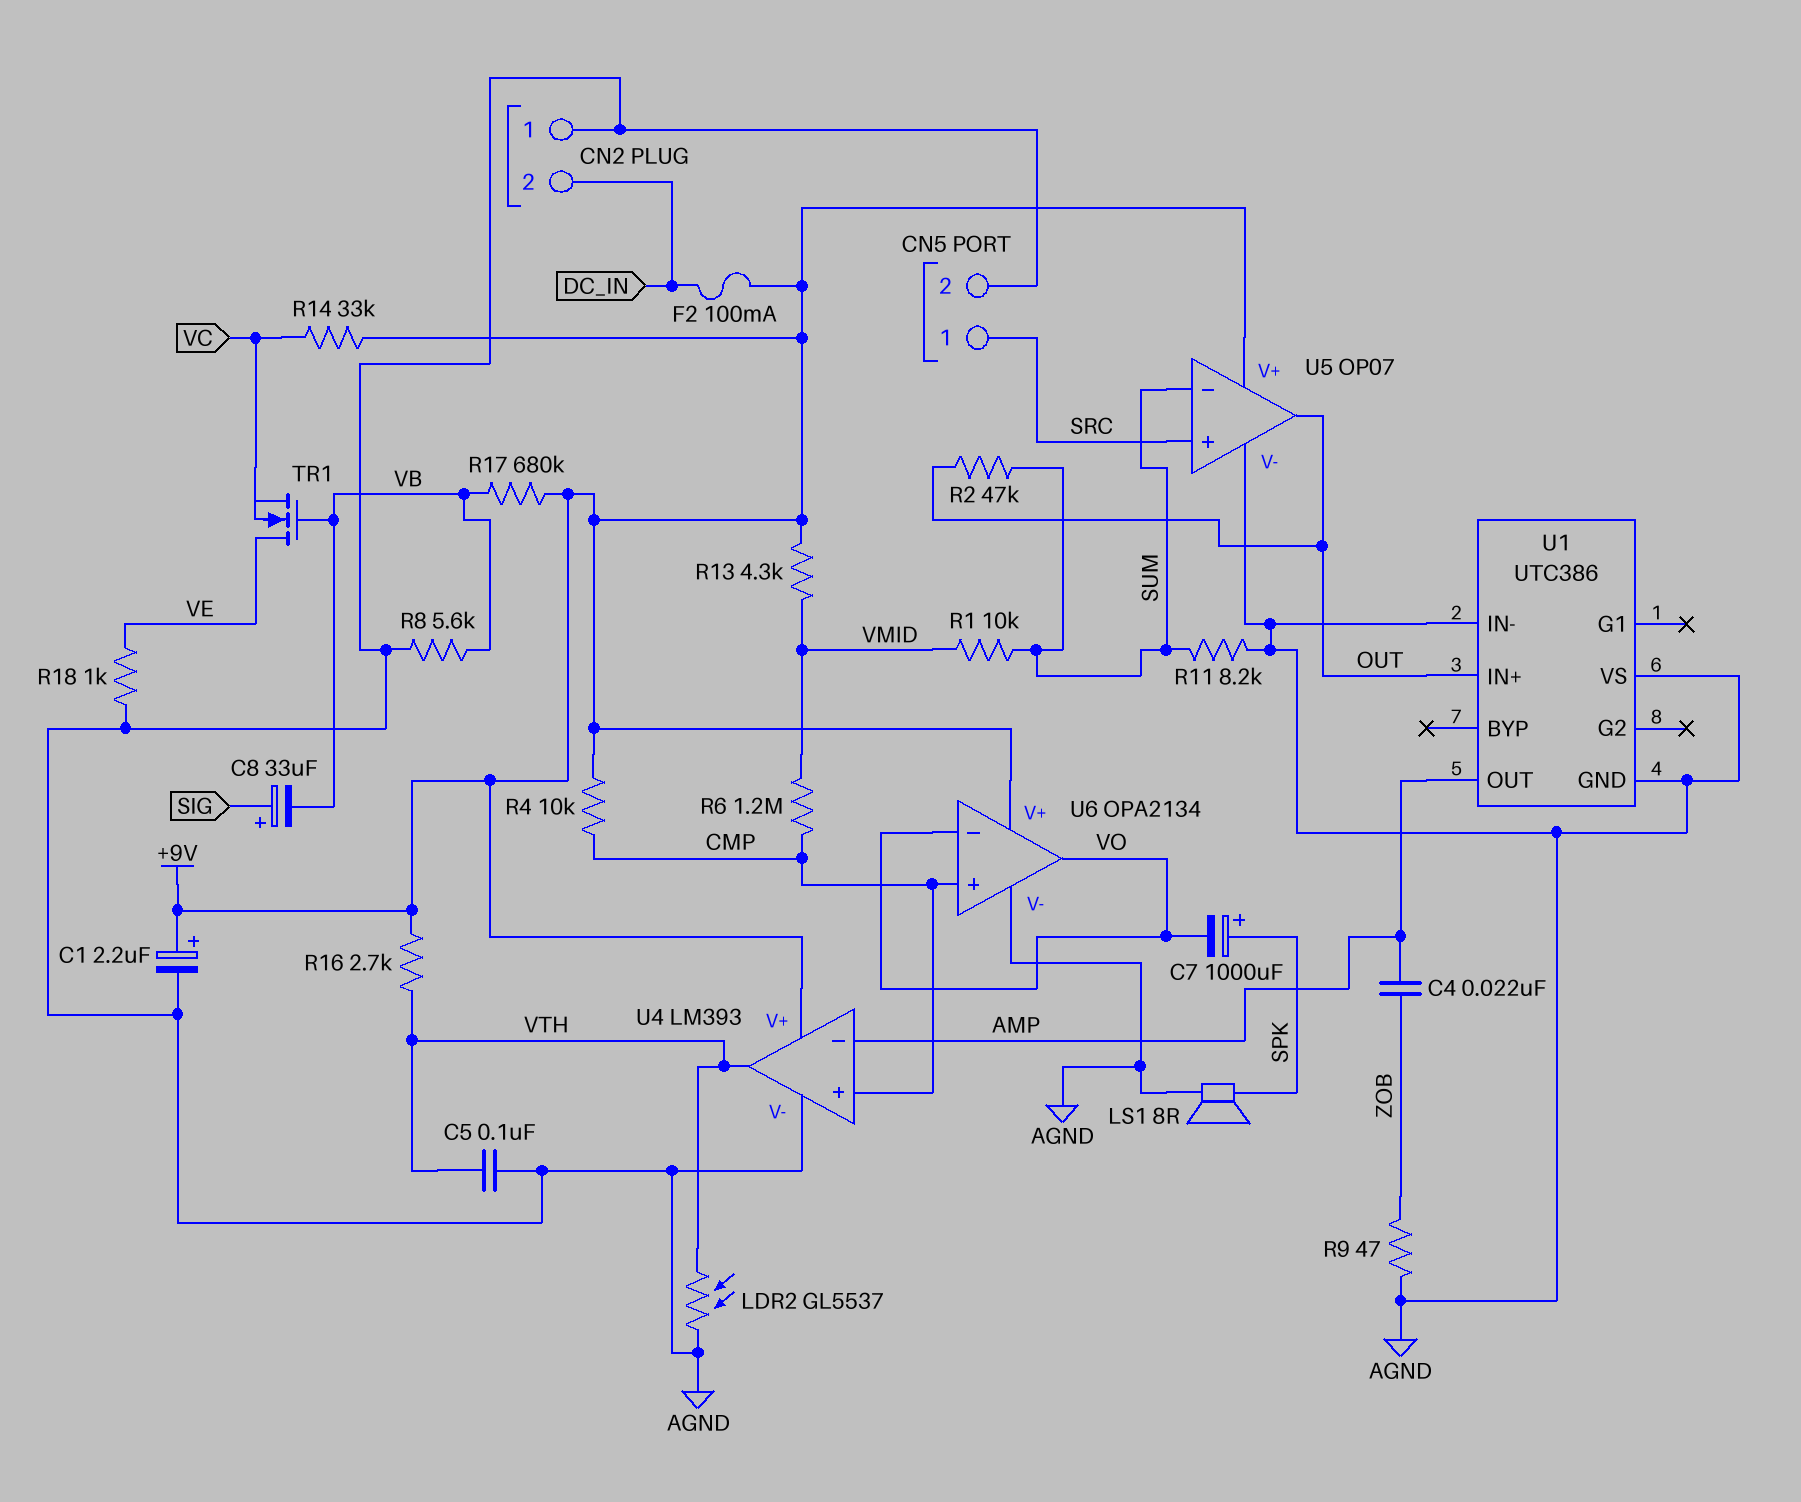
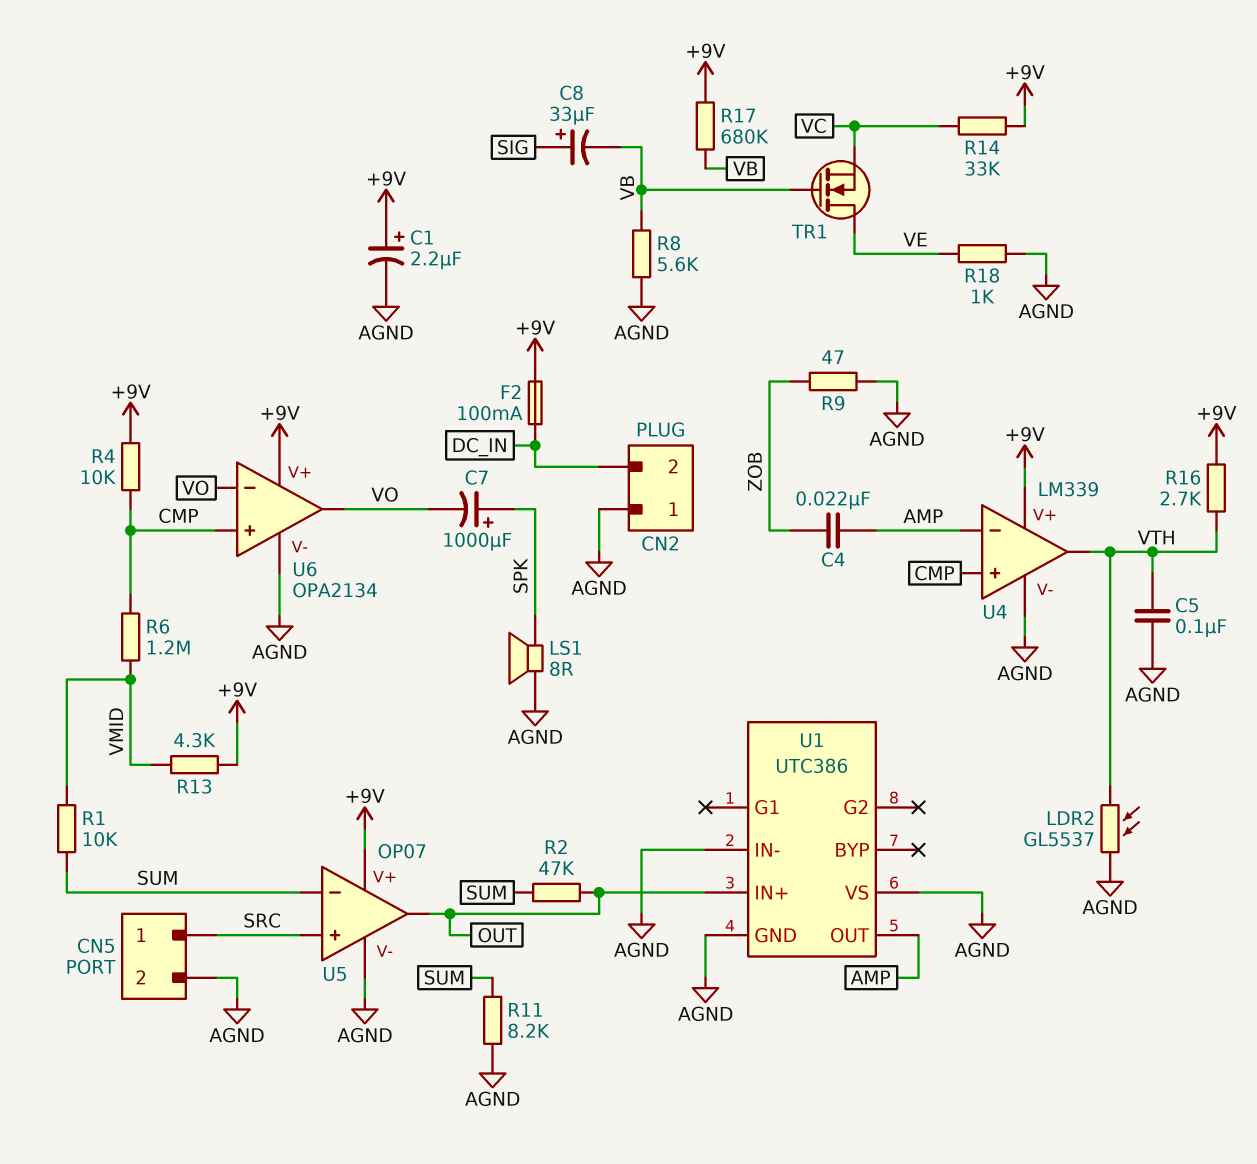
U4: LM393 -> LM339

